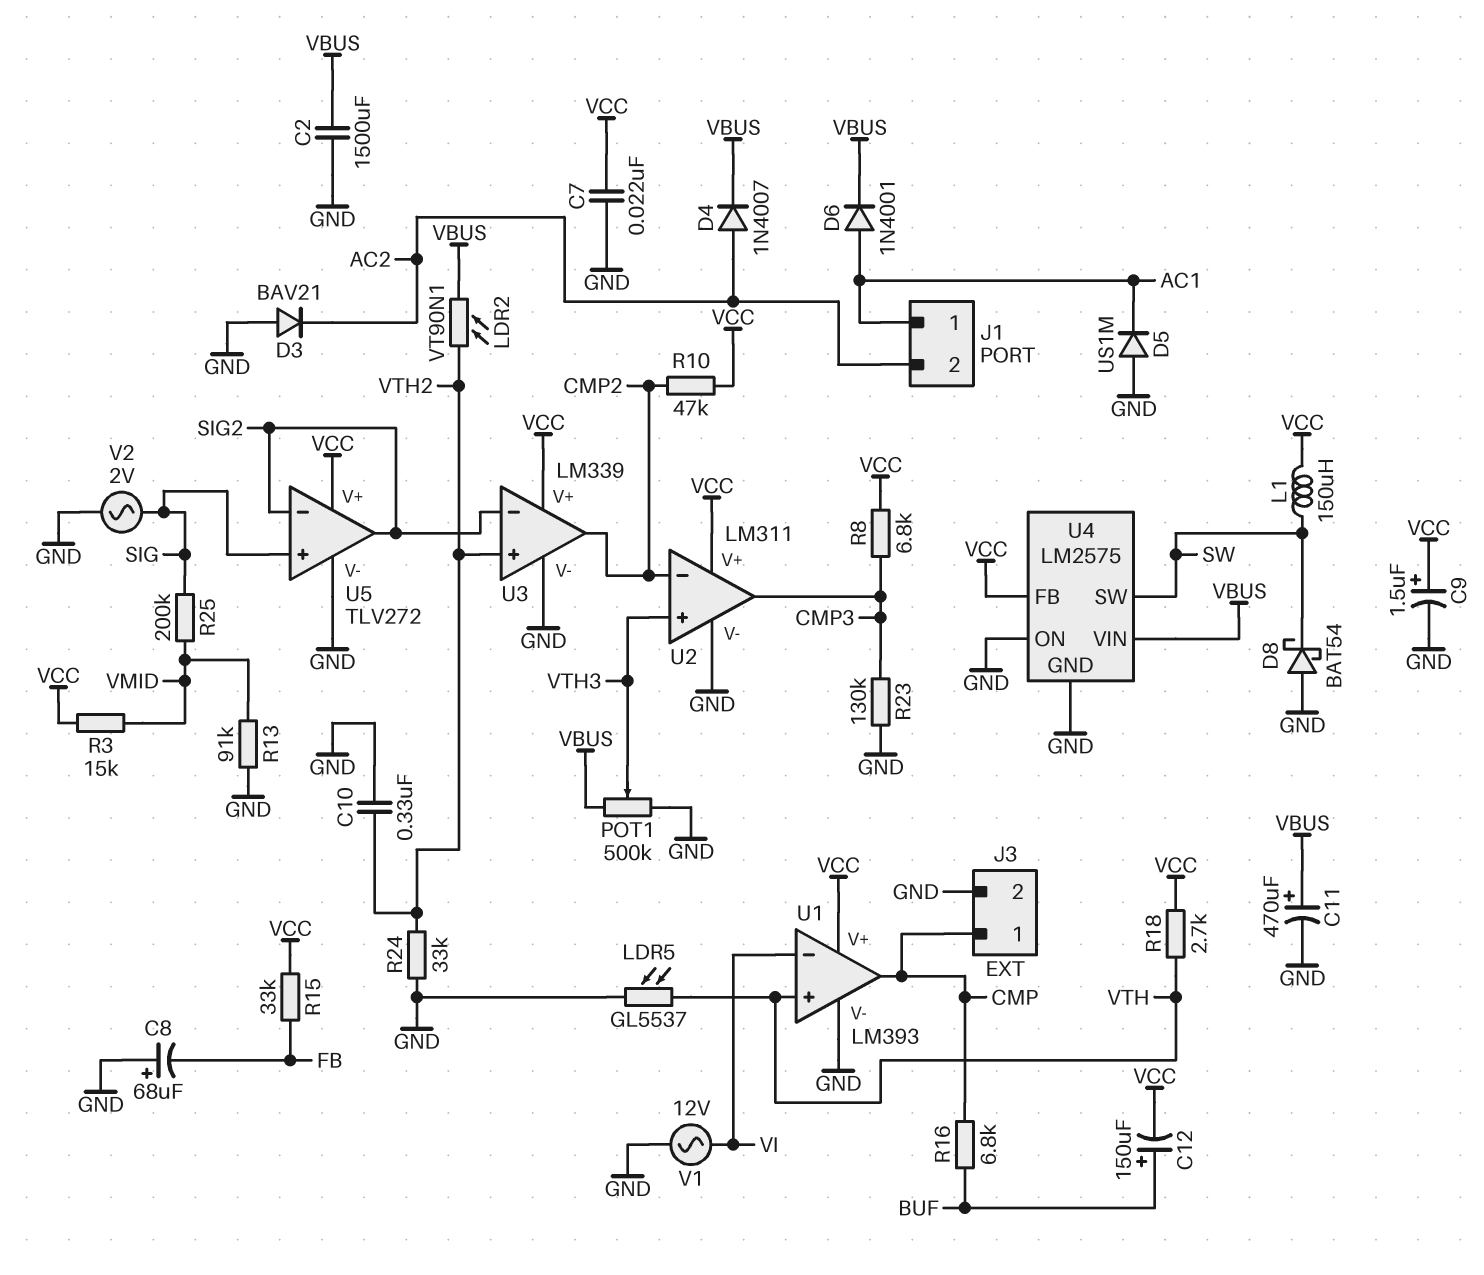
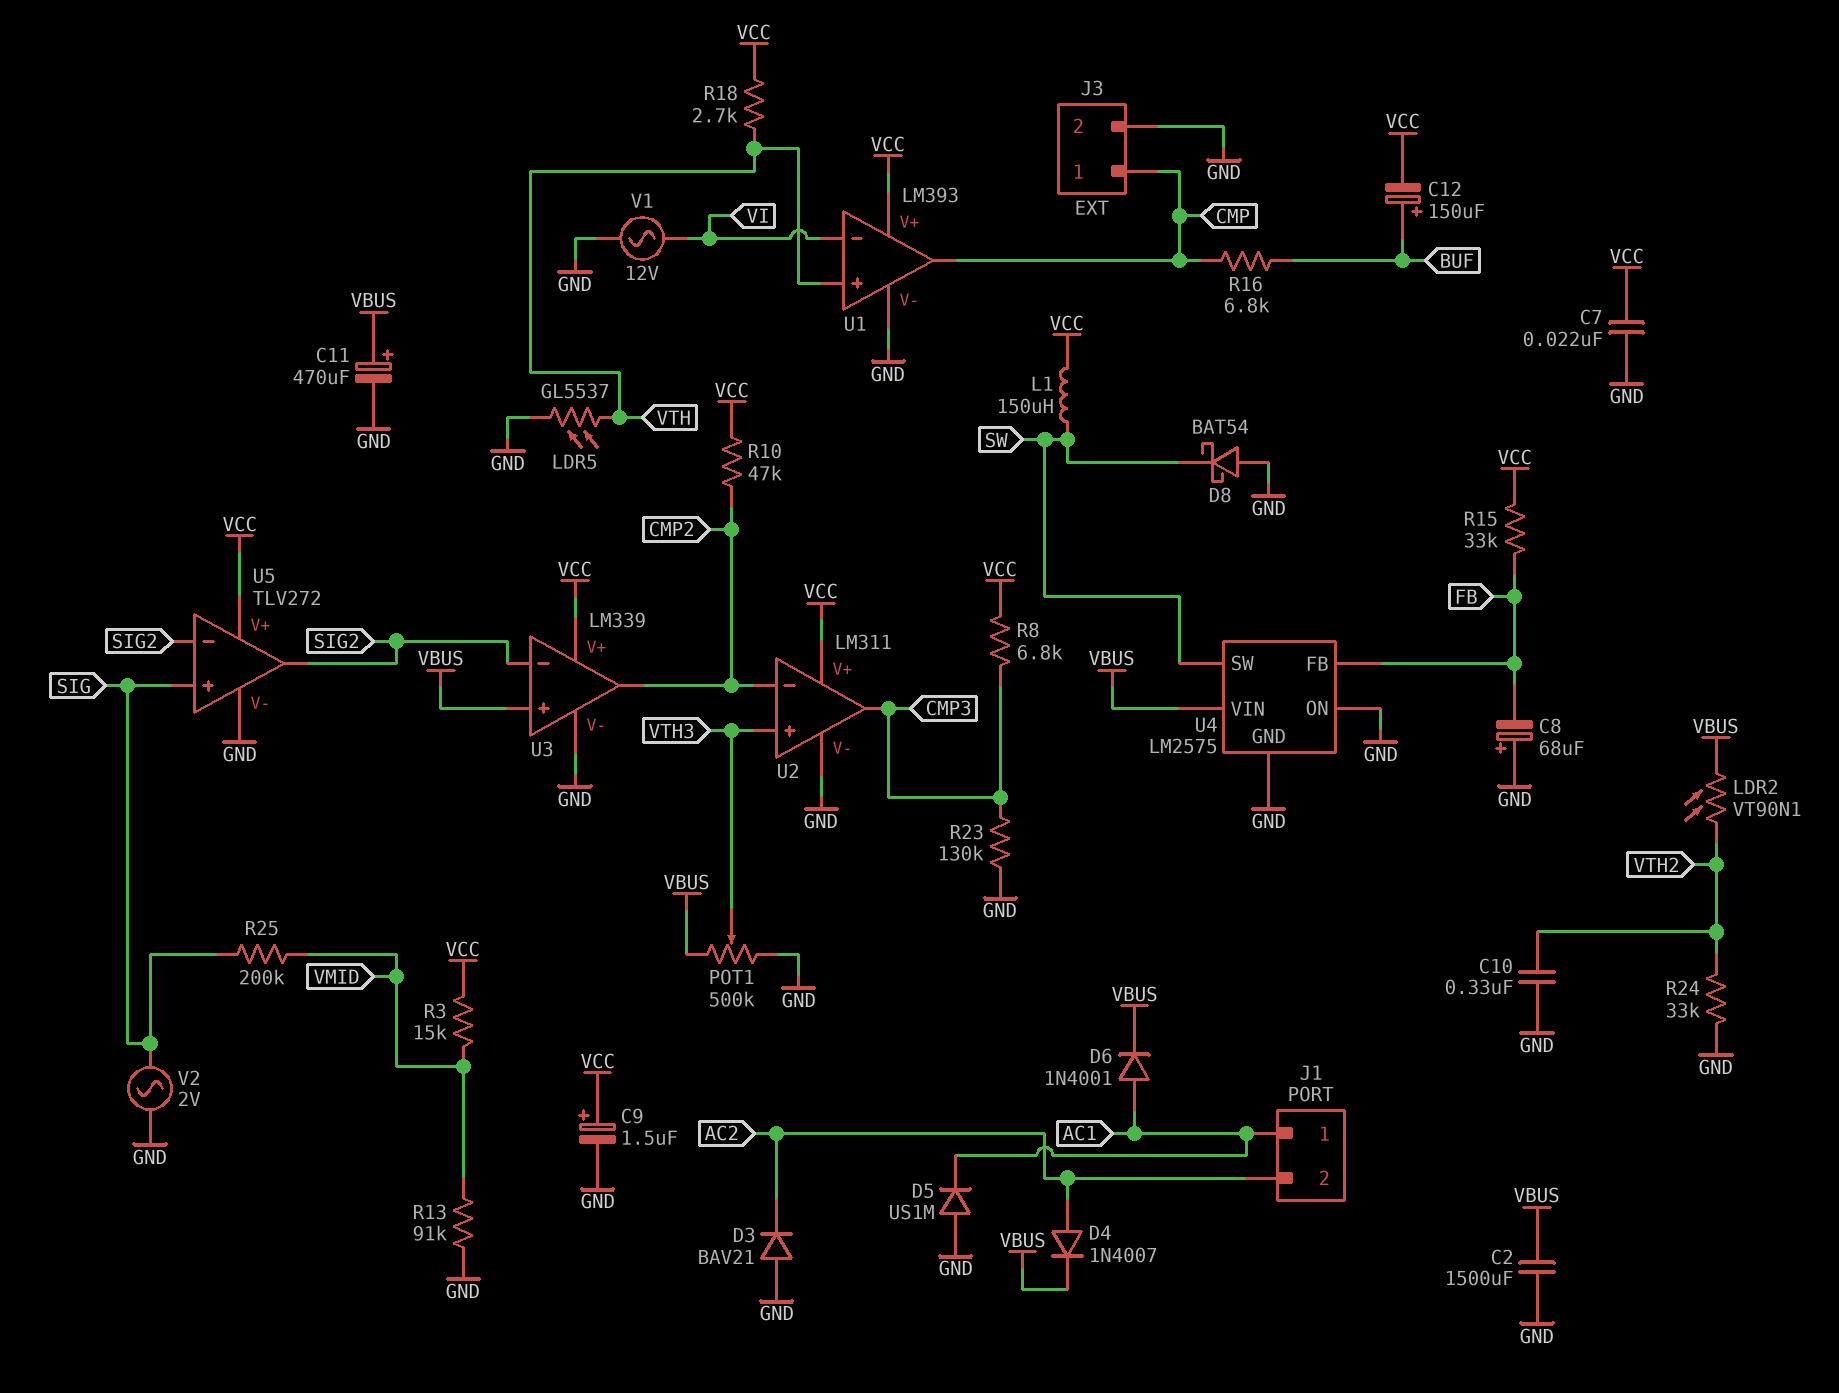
U3 pin in+: VTH2 -> VBUS
U4 pin FB: VCC -> FB

